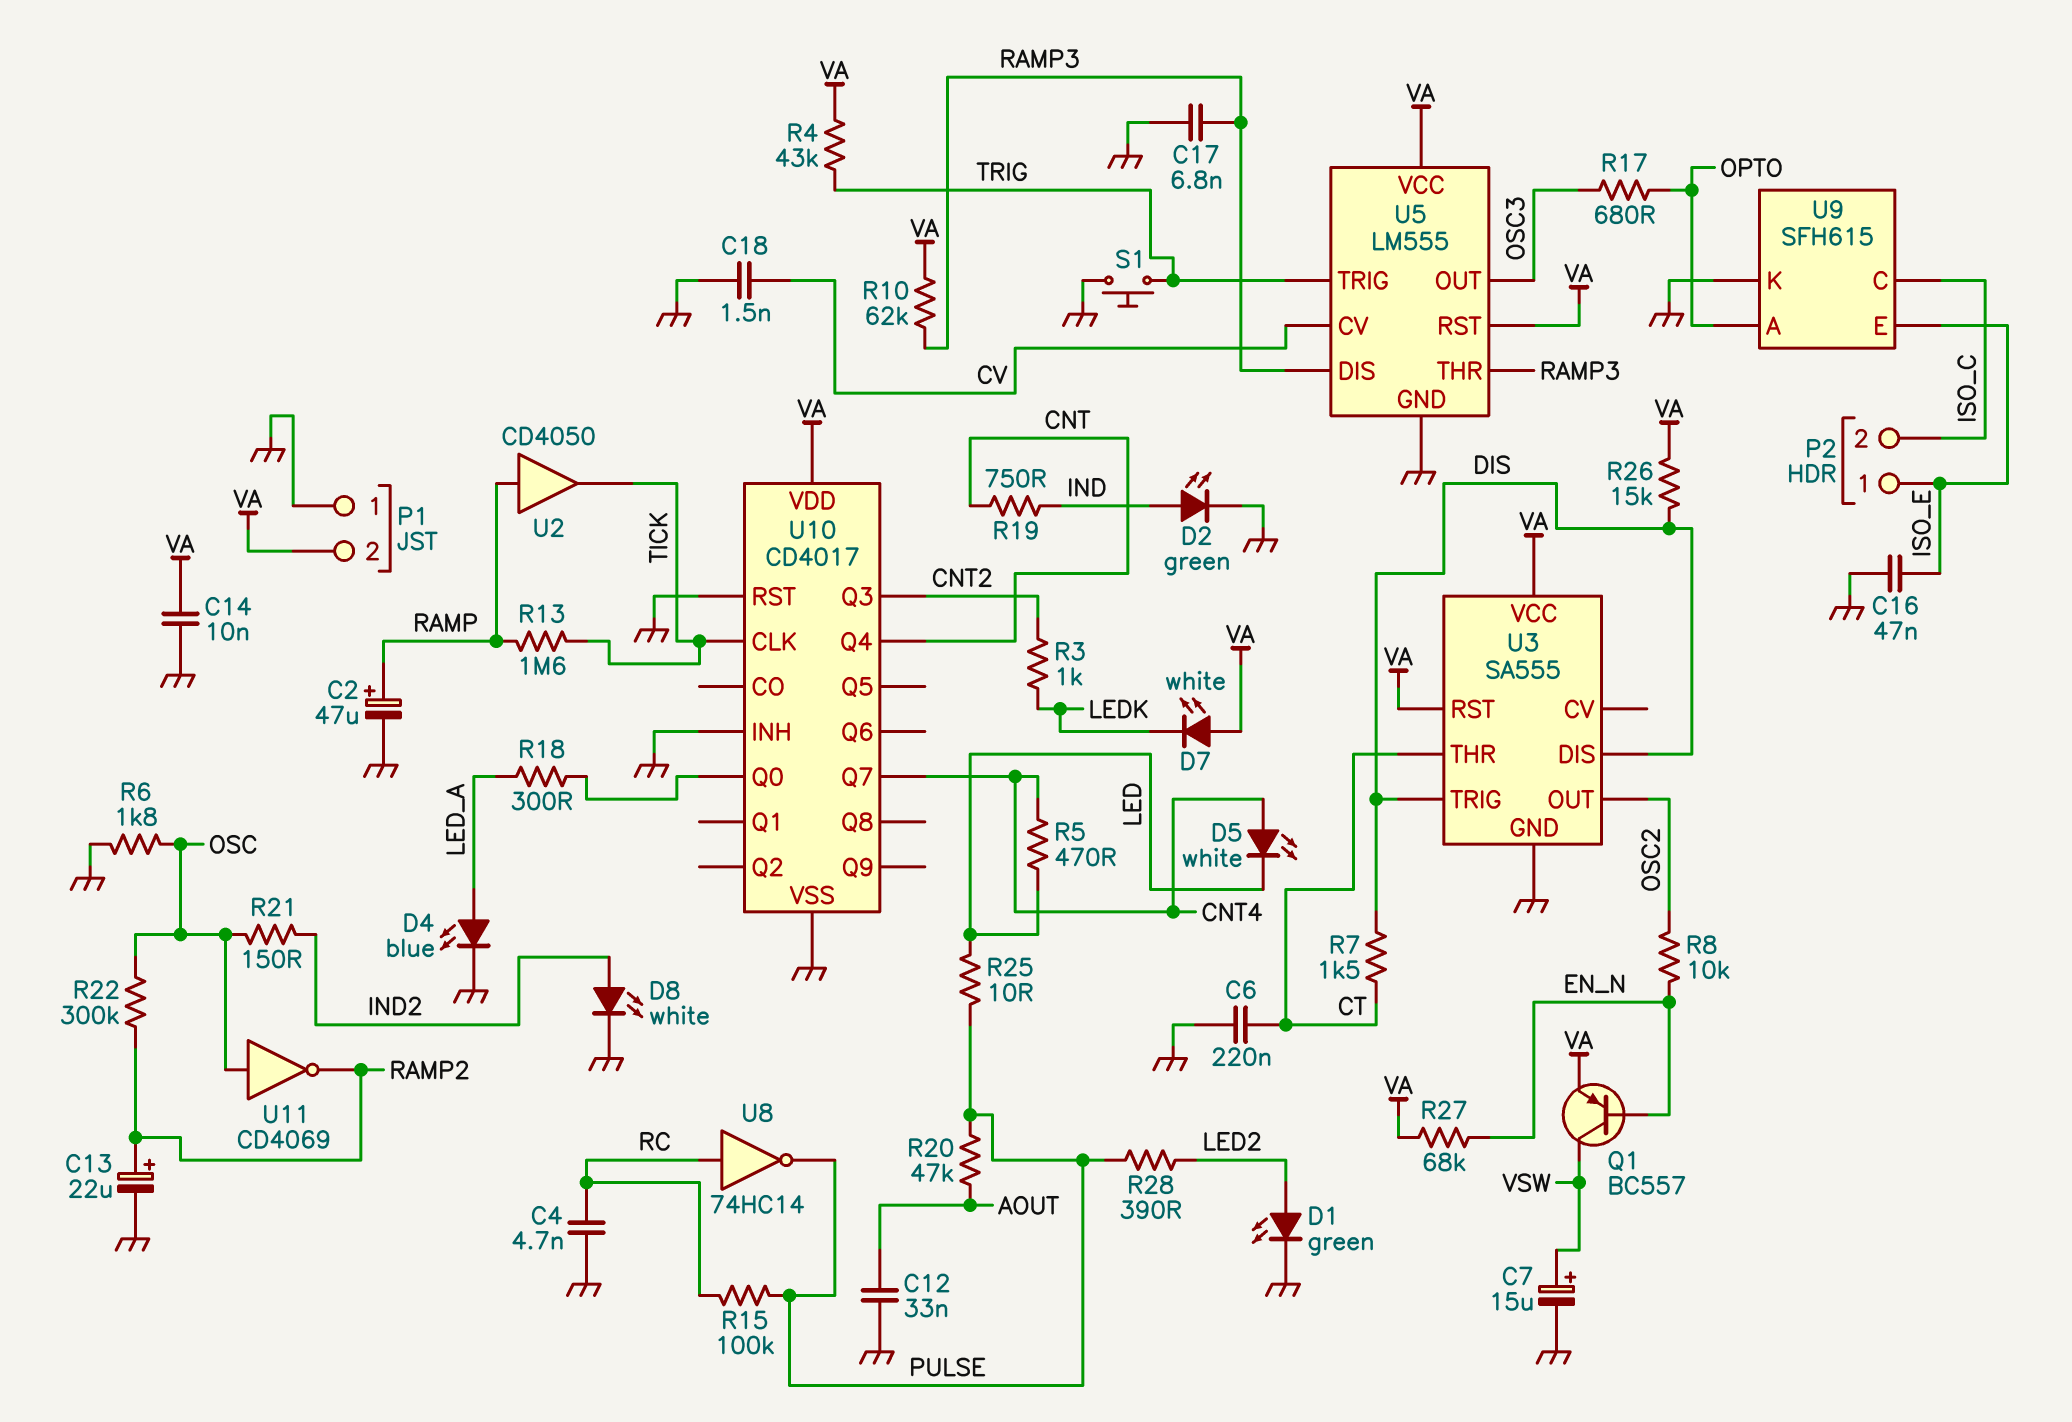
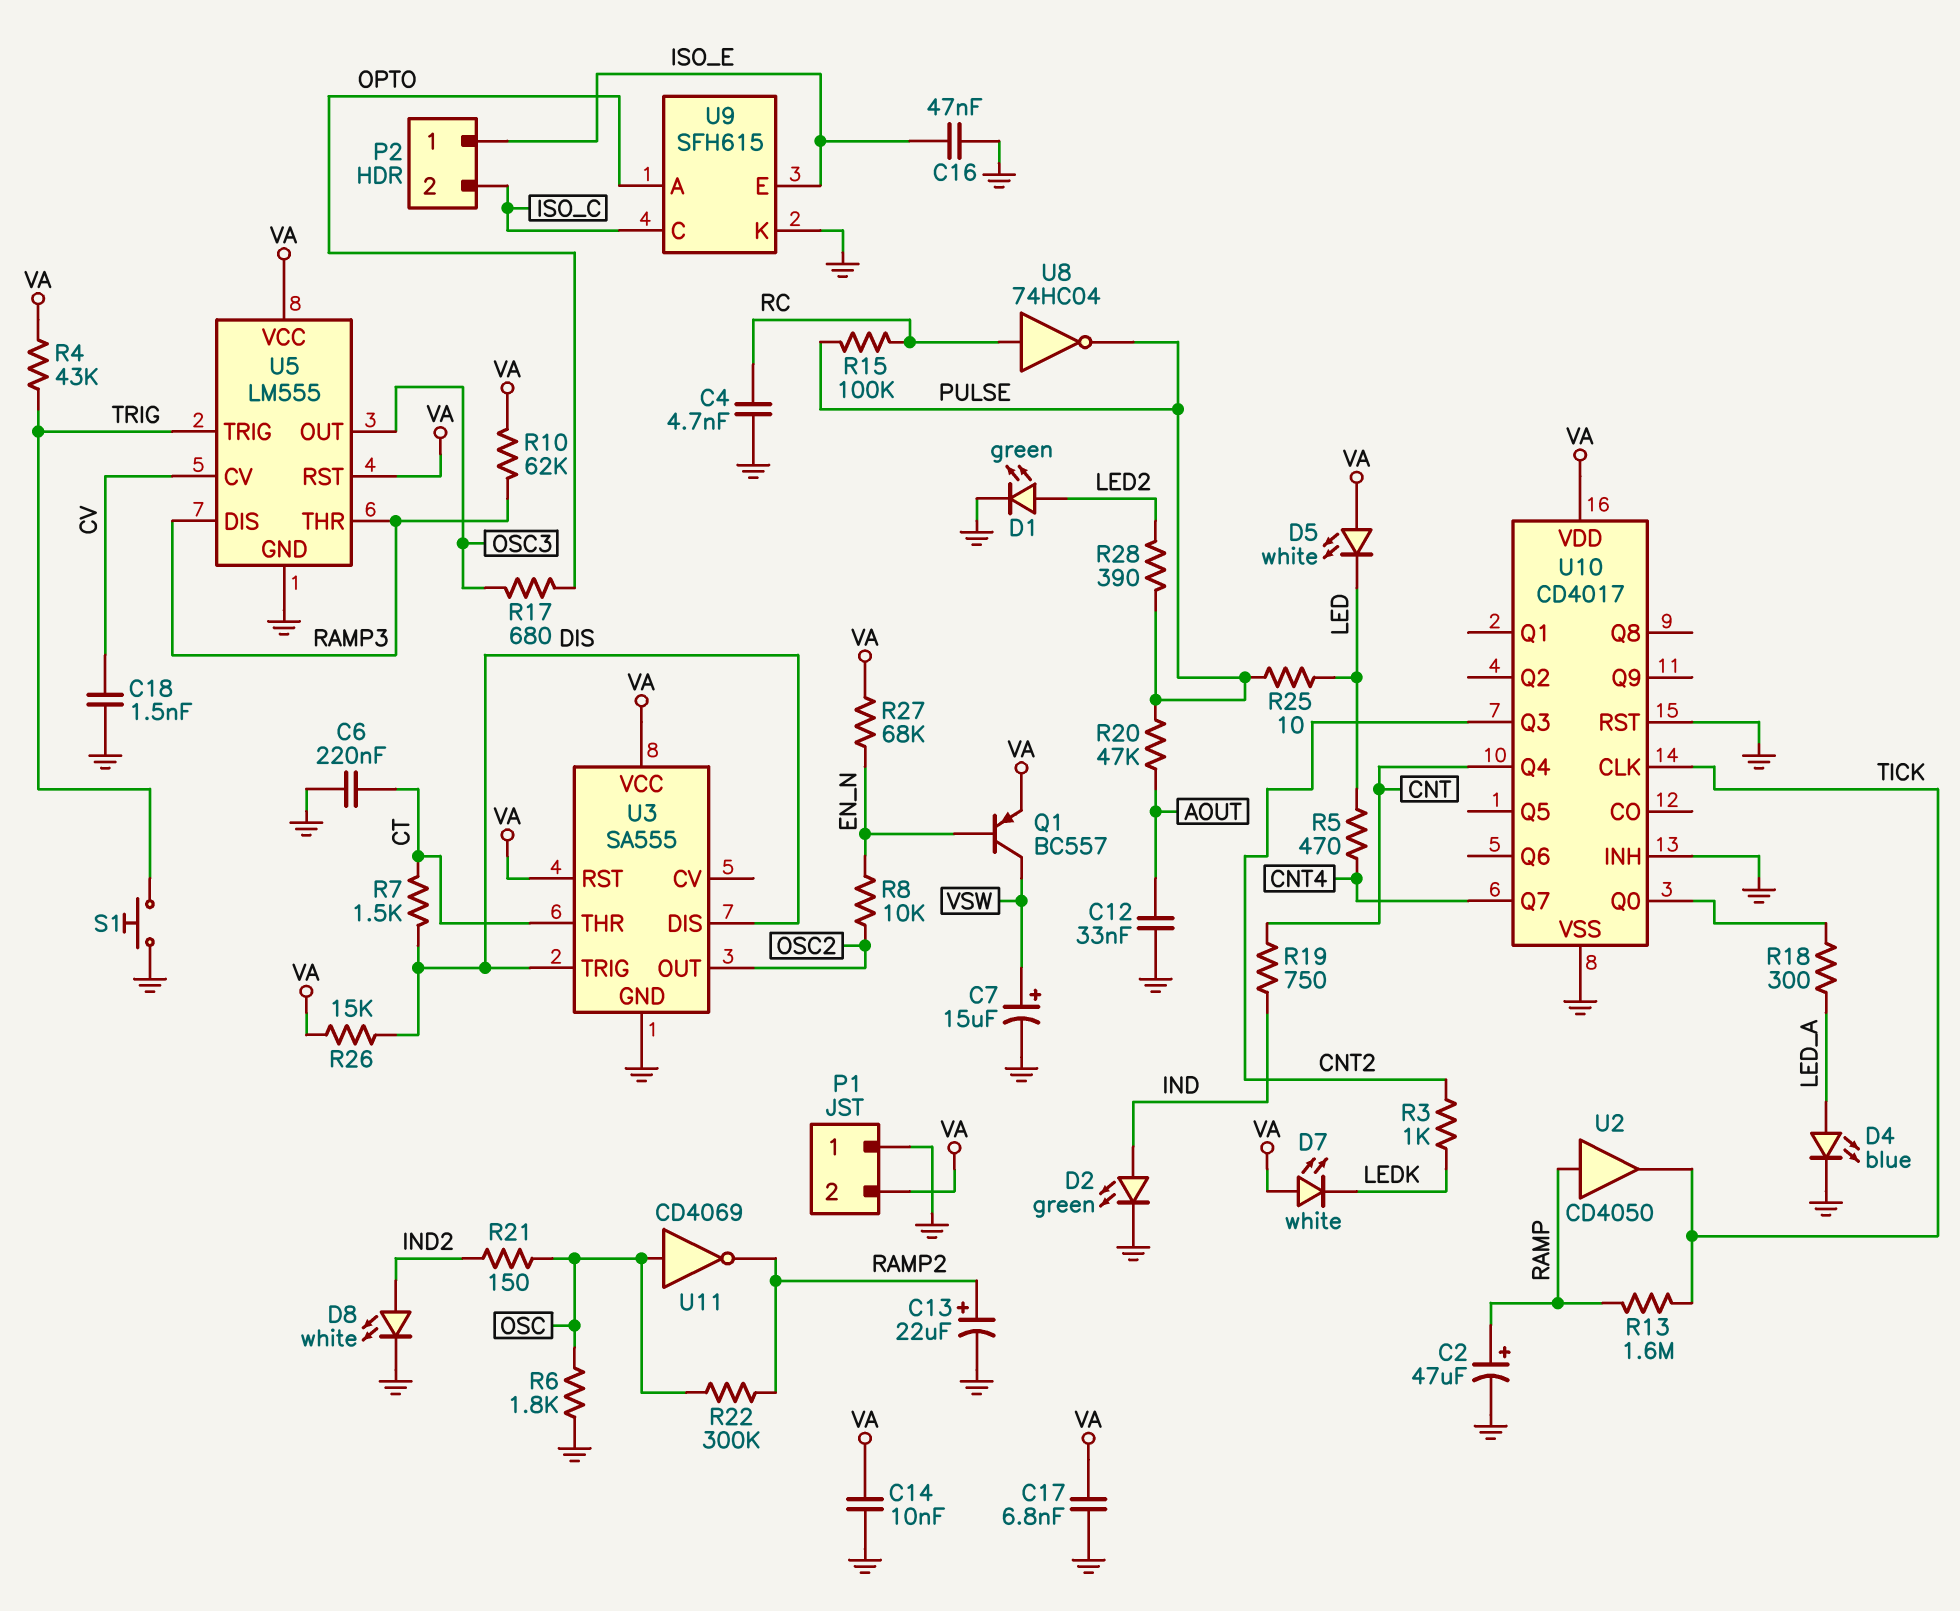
C17: 6.8nF (GND, RAMP3) -> 6.8nF (GND, VA)
D5: LED white (A CNT4, K LED) -> LED white (A VA, K LED)
U8: NOT 74HC14 (in RC, out PULSE) -> NOT 74HC04 (in RC, out PULSE)

